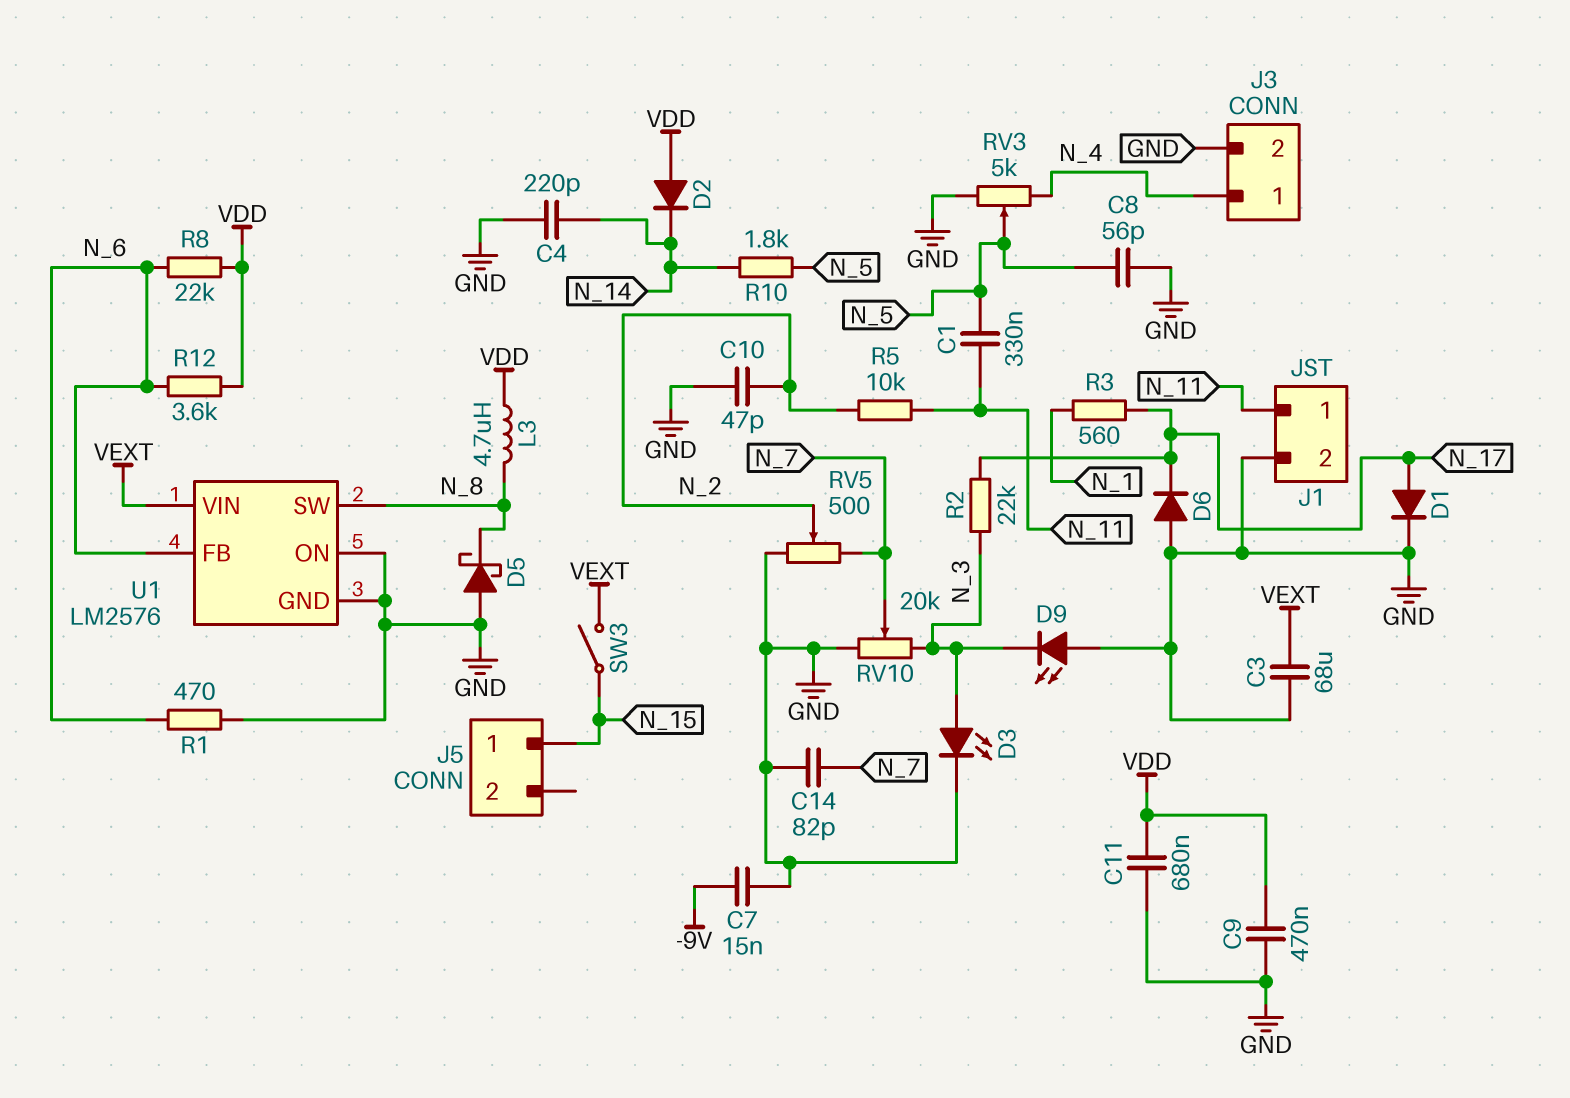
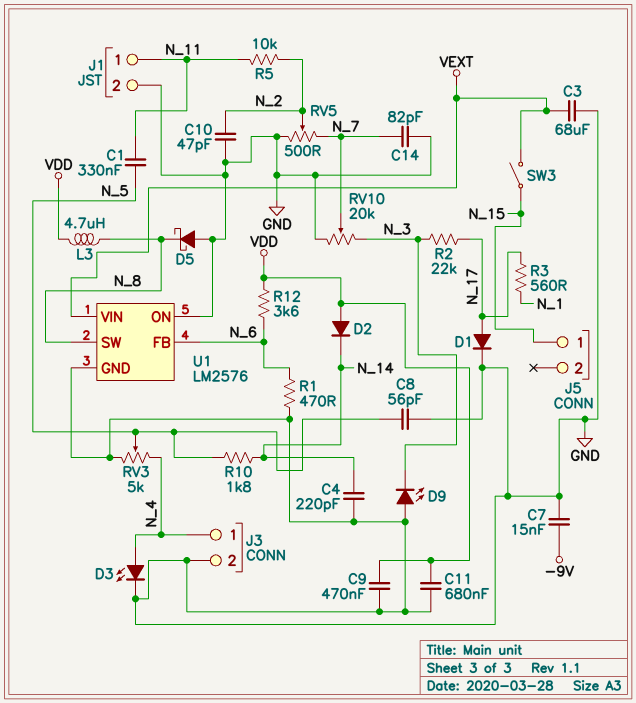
D3: LED (A N_3, K GND) -> LED (A N_4, K GND)
D6: diode (A GND, K N_17) -> none
R8: 22k (N_6, VDD) -> none

